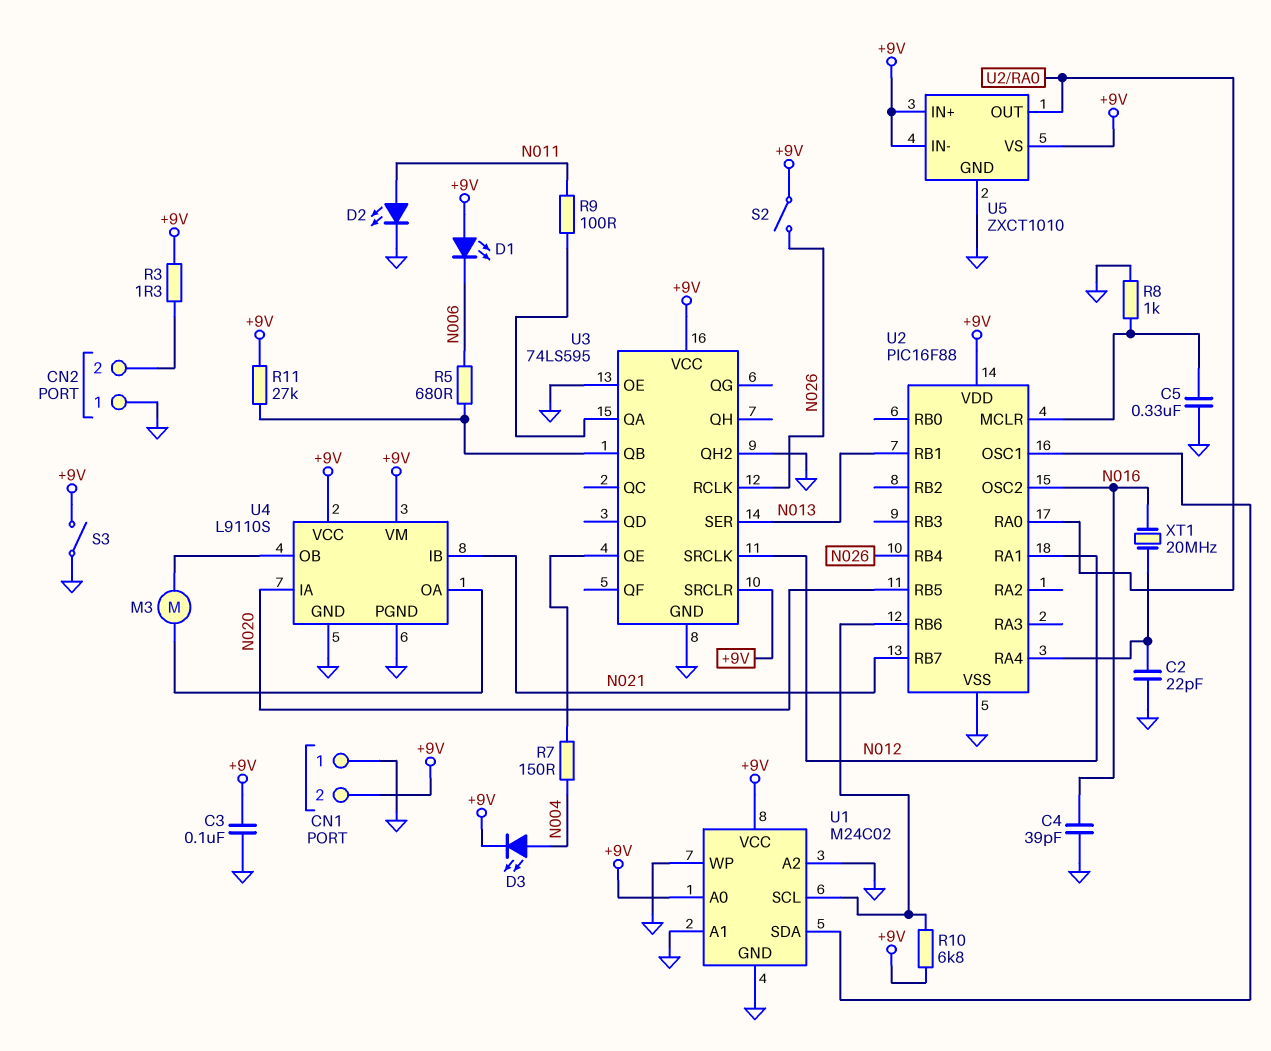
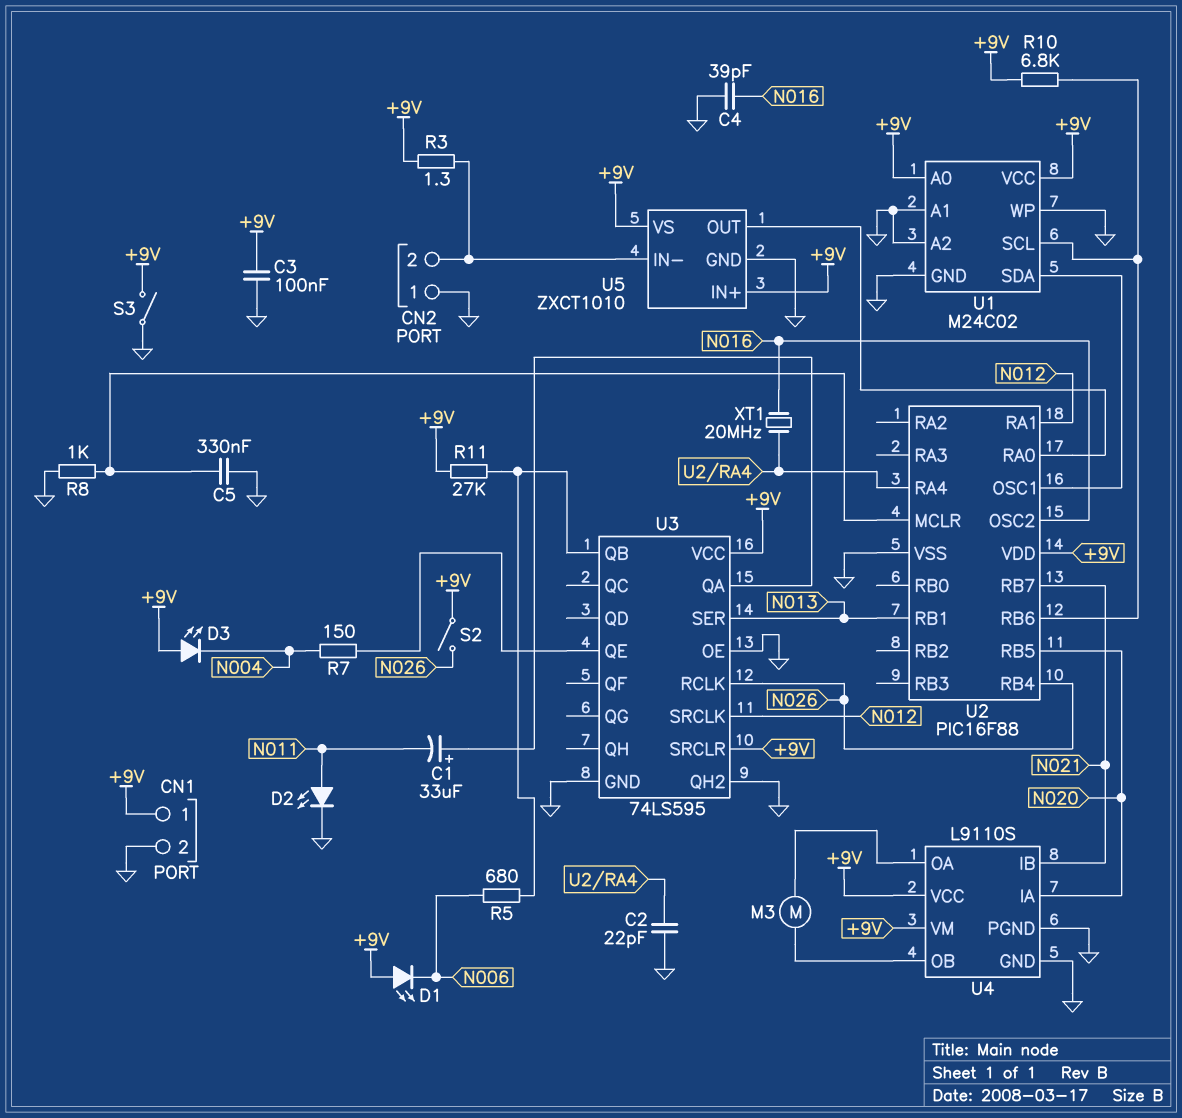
C1: none -> 33uF (plus U3/QA, minus N011)
CN1 pin 1: GND -> +9V
CN1 pin 2: +9V -> GND
D3: LED (A N004, K +9V) -> LED (A +9V, K N004)
R9: 100 (N011, U3/QA) -> none
U5 pin IN-: +9V -> CN2/2

